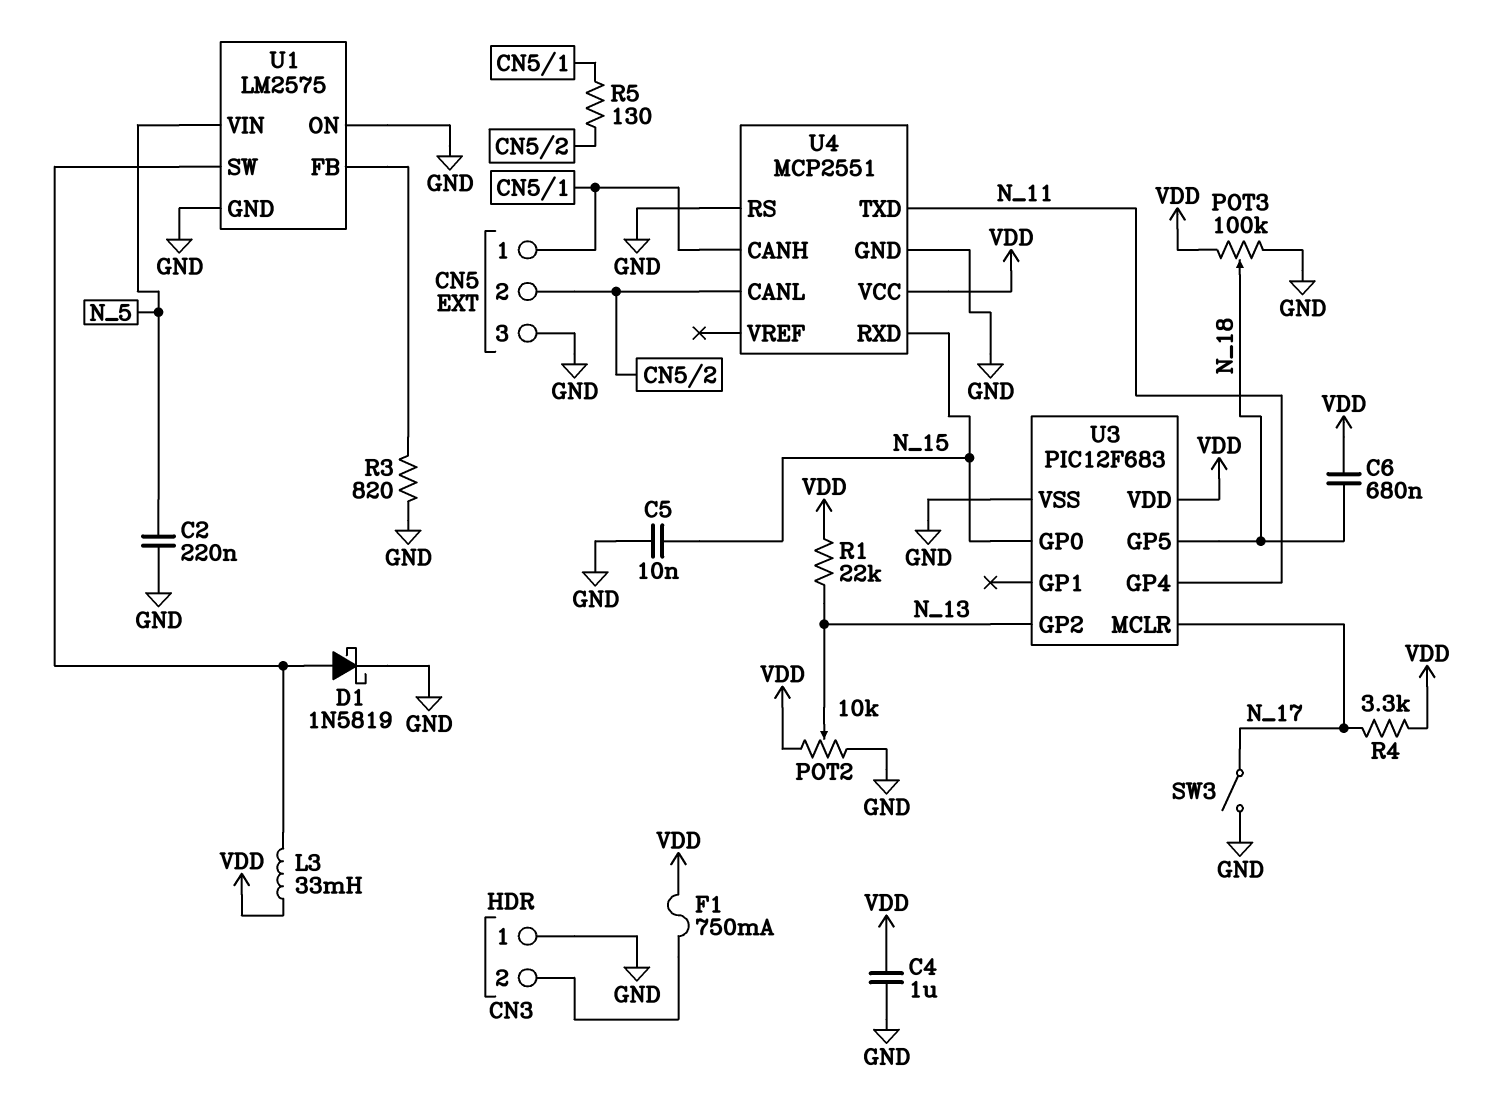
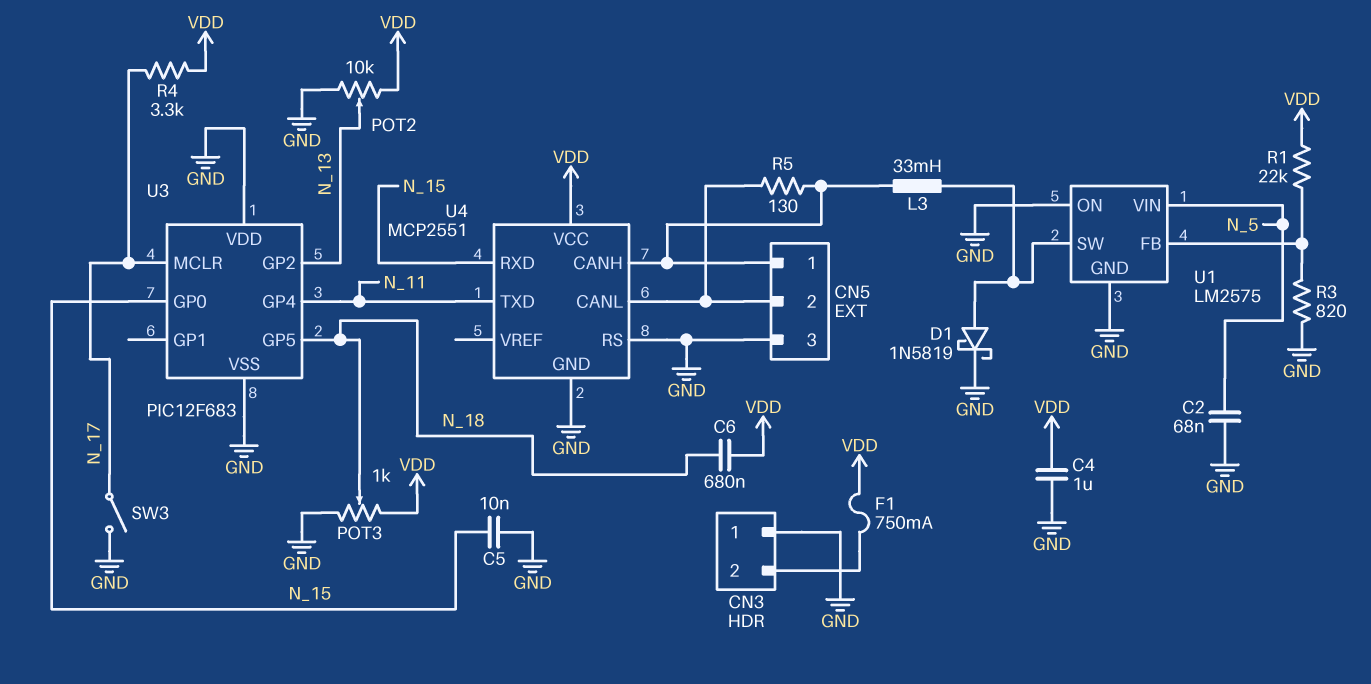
C2: 220nF (GND, N_5) -> 68nF (GND, N_5)
L3: 33mH (U1/SW, VDD) -> 33mH (CN5/1, U1/SW)
POT3: 100k (GND, VDD, wiper N_18) -> 1k (GND, VDD, wiper N_18)
R1: 22k (N_13, VDD) -> 22k (U1/FB, VDD)
U3 pin VDD: VDD -> GND

